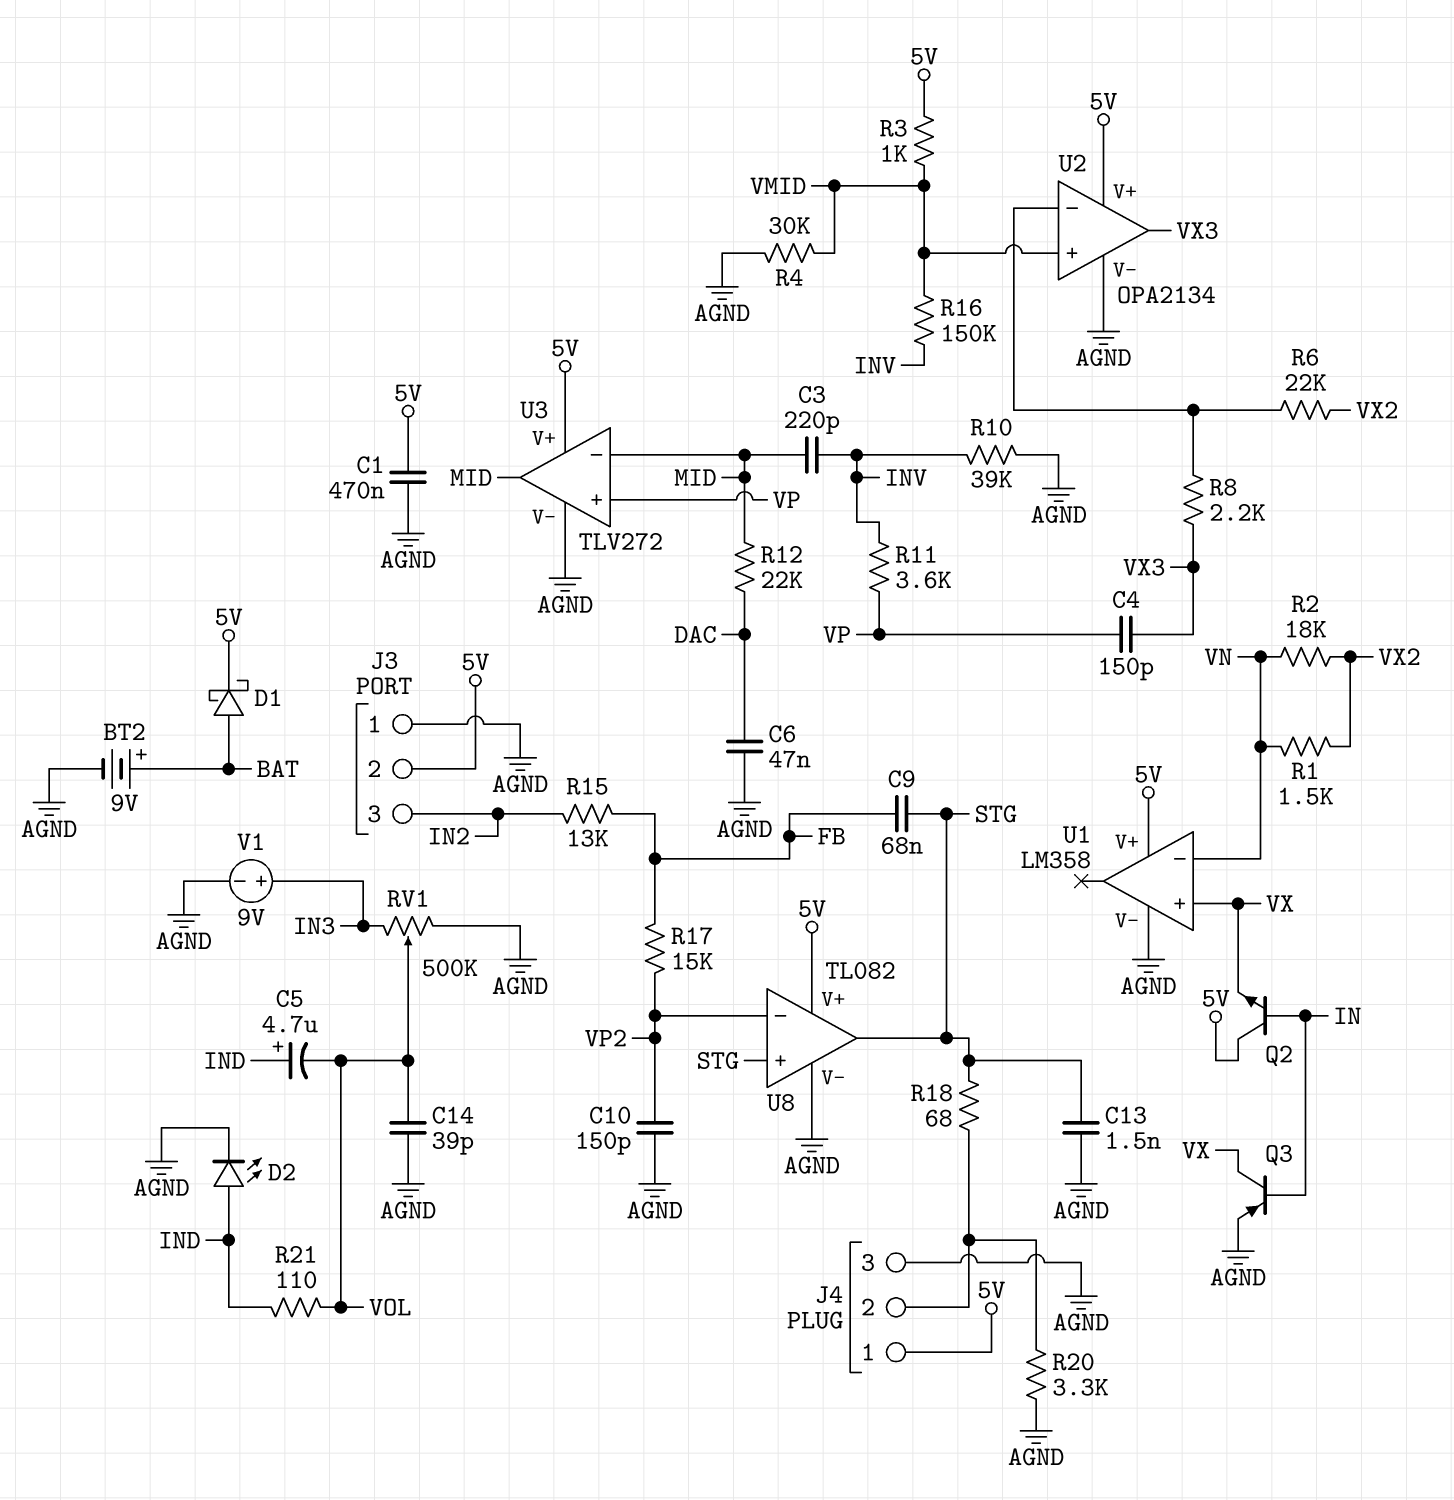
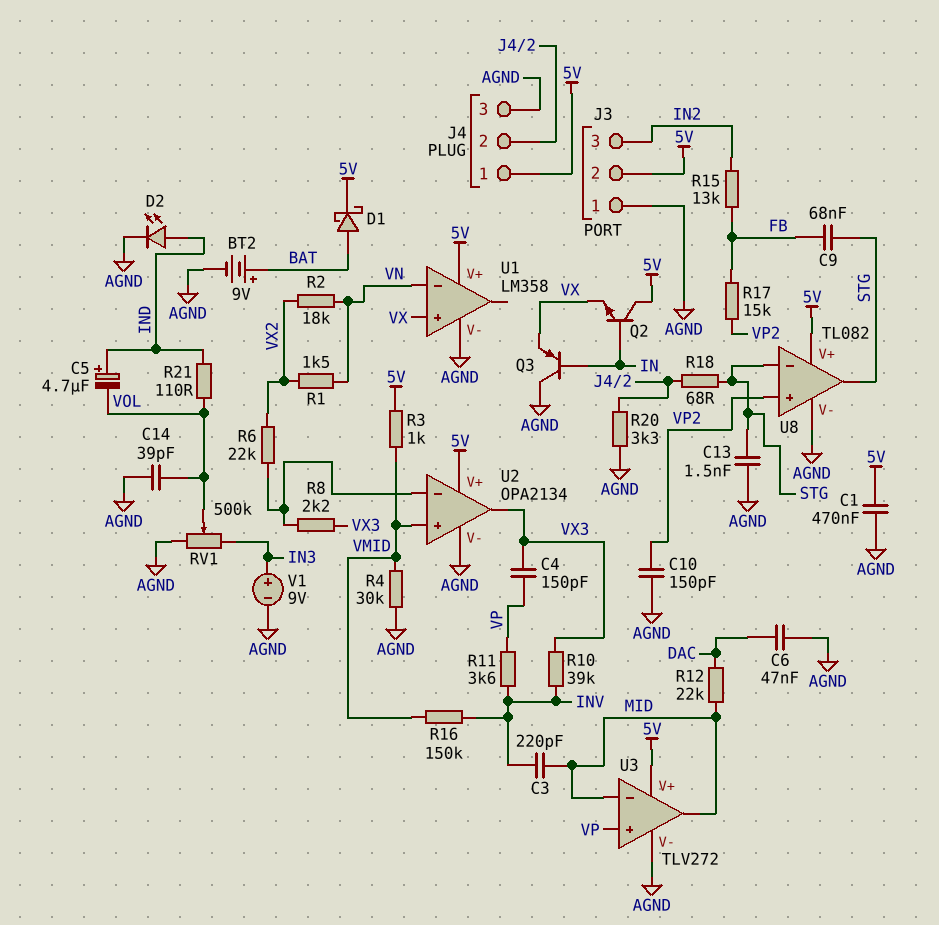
Q3: PNP (B IN, C VX, E AGND) -> PNP (B IN, C AGND, E VX)
R10: 39k (AGND, INV) -> 39k (INV, VX3)
U8 pin in+: STG -> VP2
U8 pin in-: VP2 -> STG

